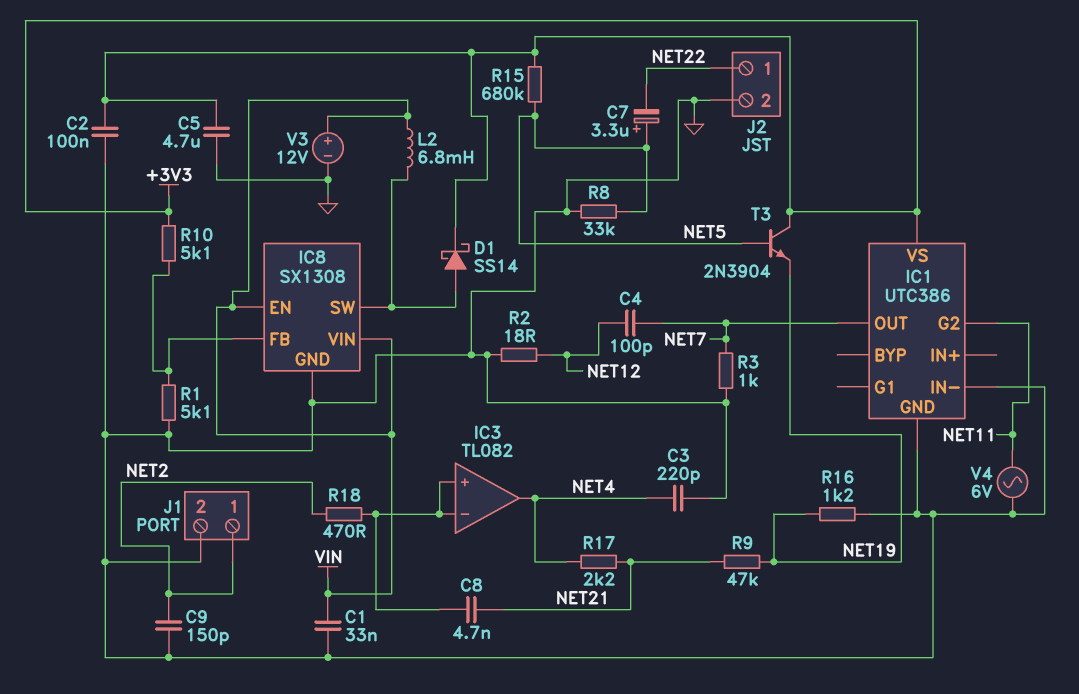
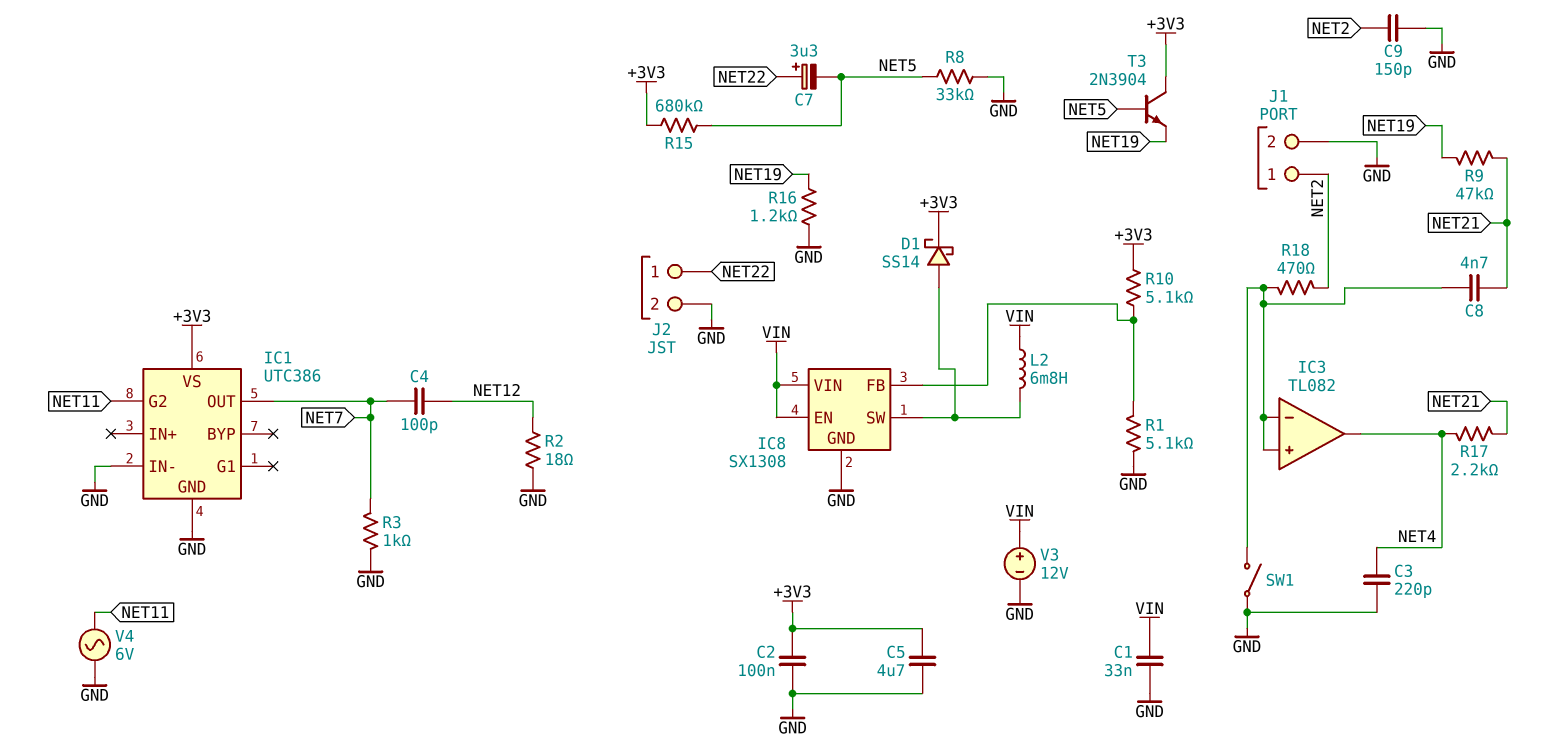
C7: 3.3uF (plus NET5, minus NET22) -> 3.3uF (plus NET22, minus NET5)
SW1: none -> switch (GND, IC3/in+)

